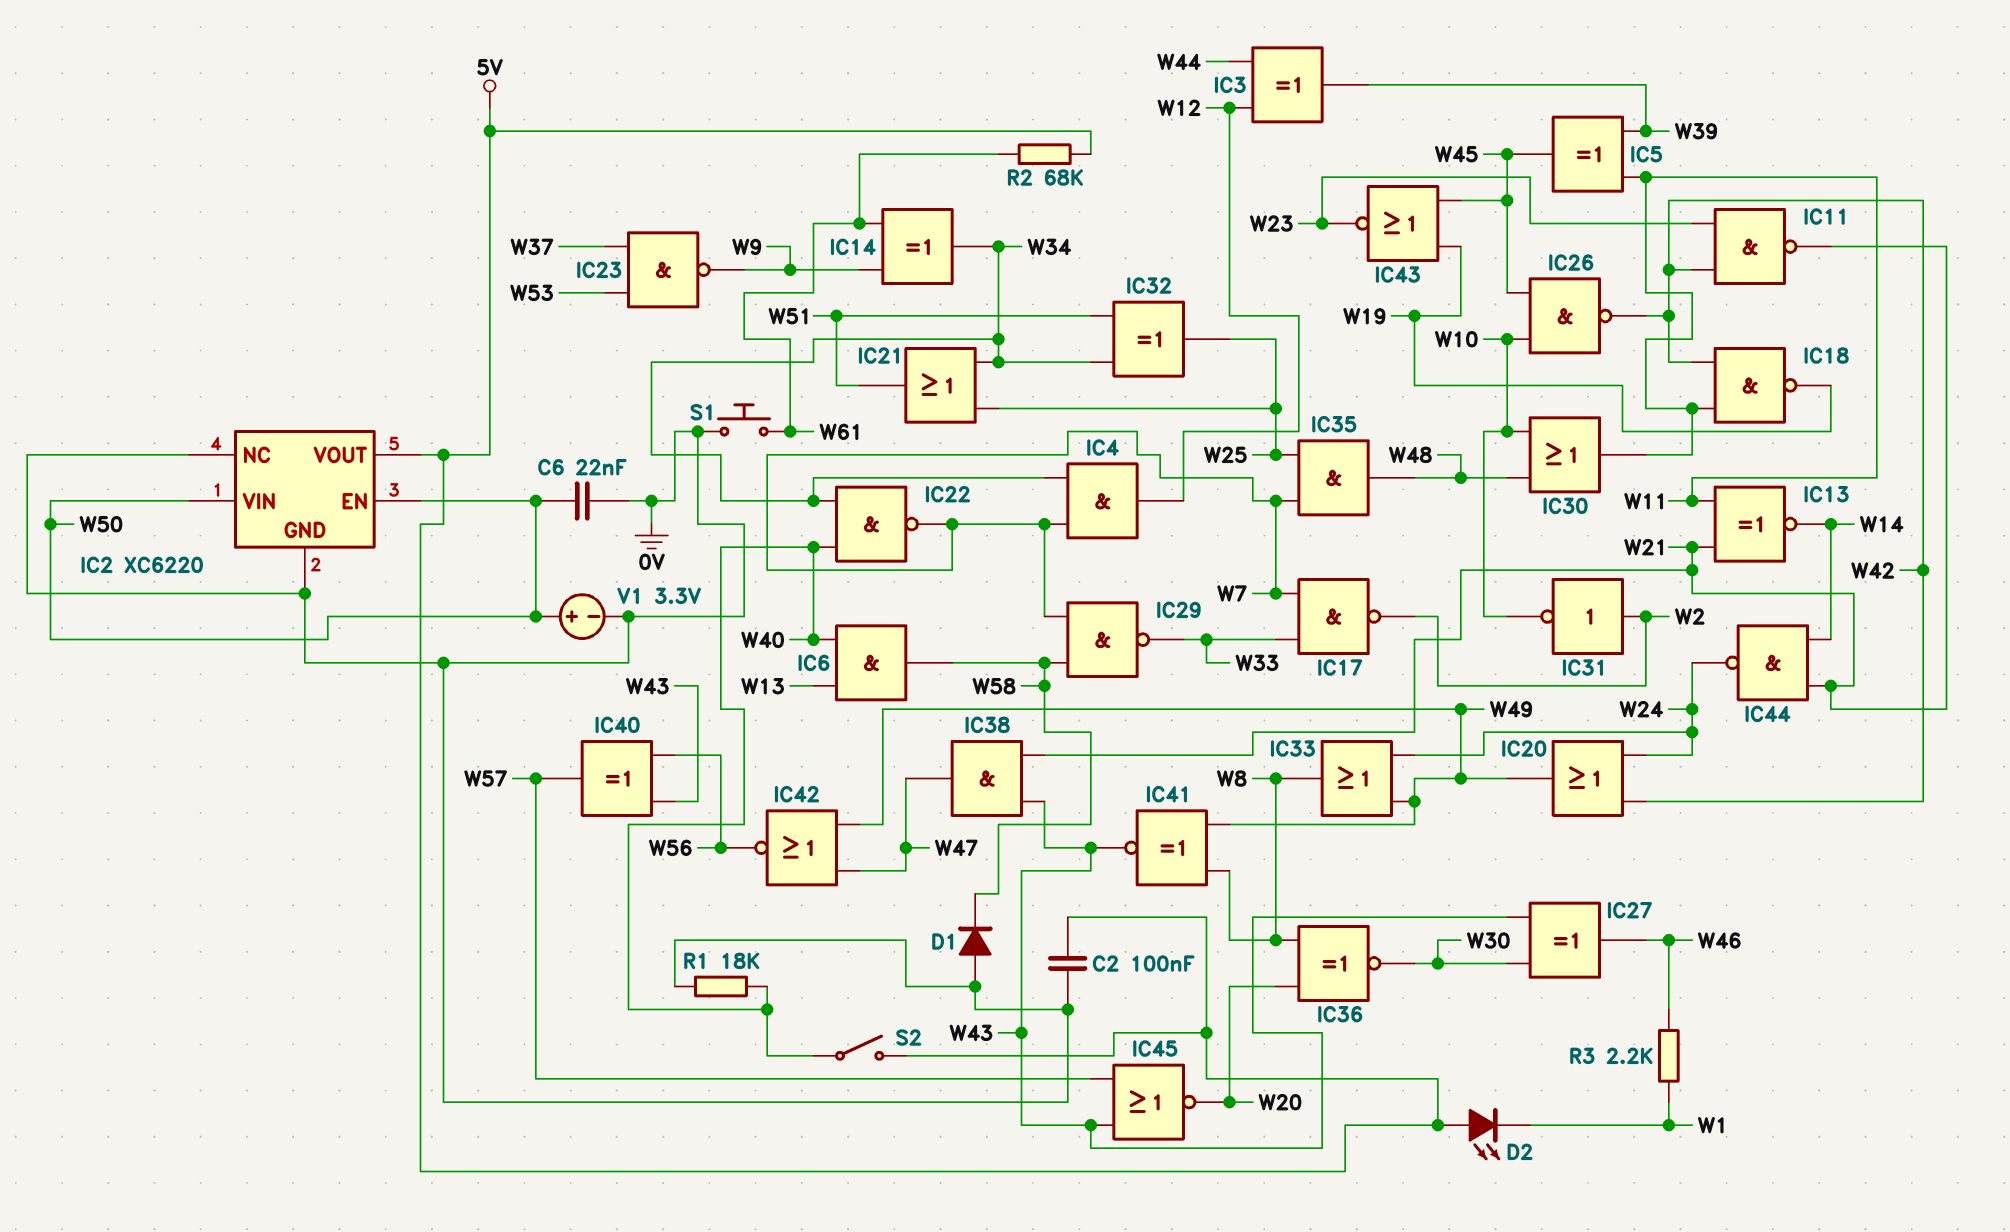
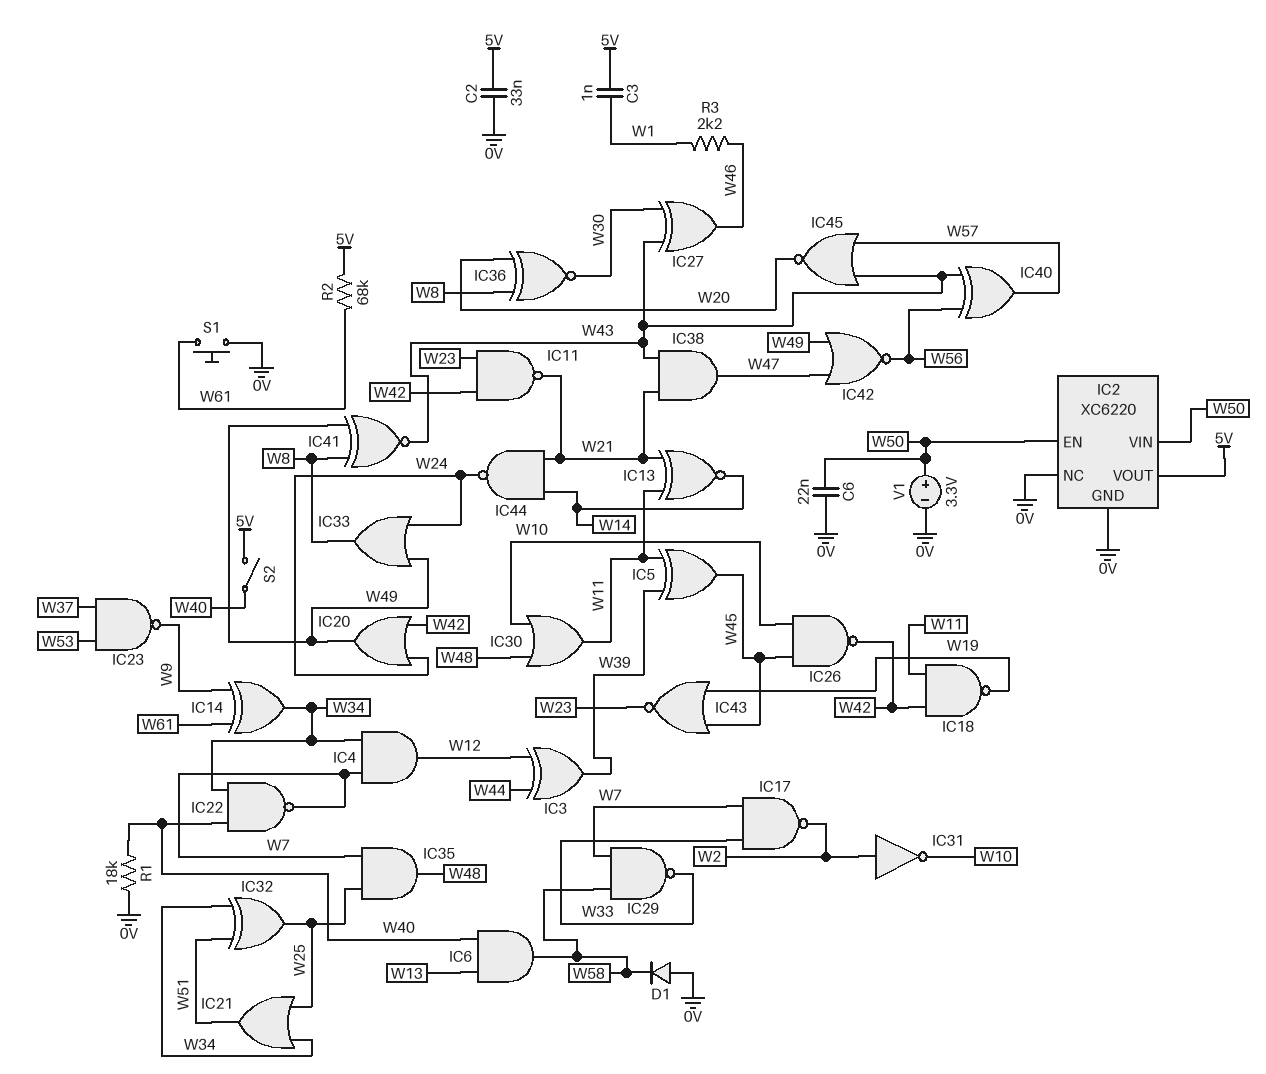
C2: 100nF (0V, 5V) -> 33nF (0V, 5V)
C3: none -> 1nF (5V, W1)
D2: LED (A 5V, K W1) -> none

